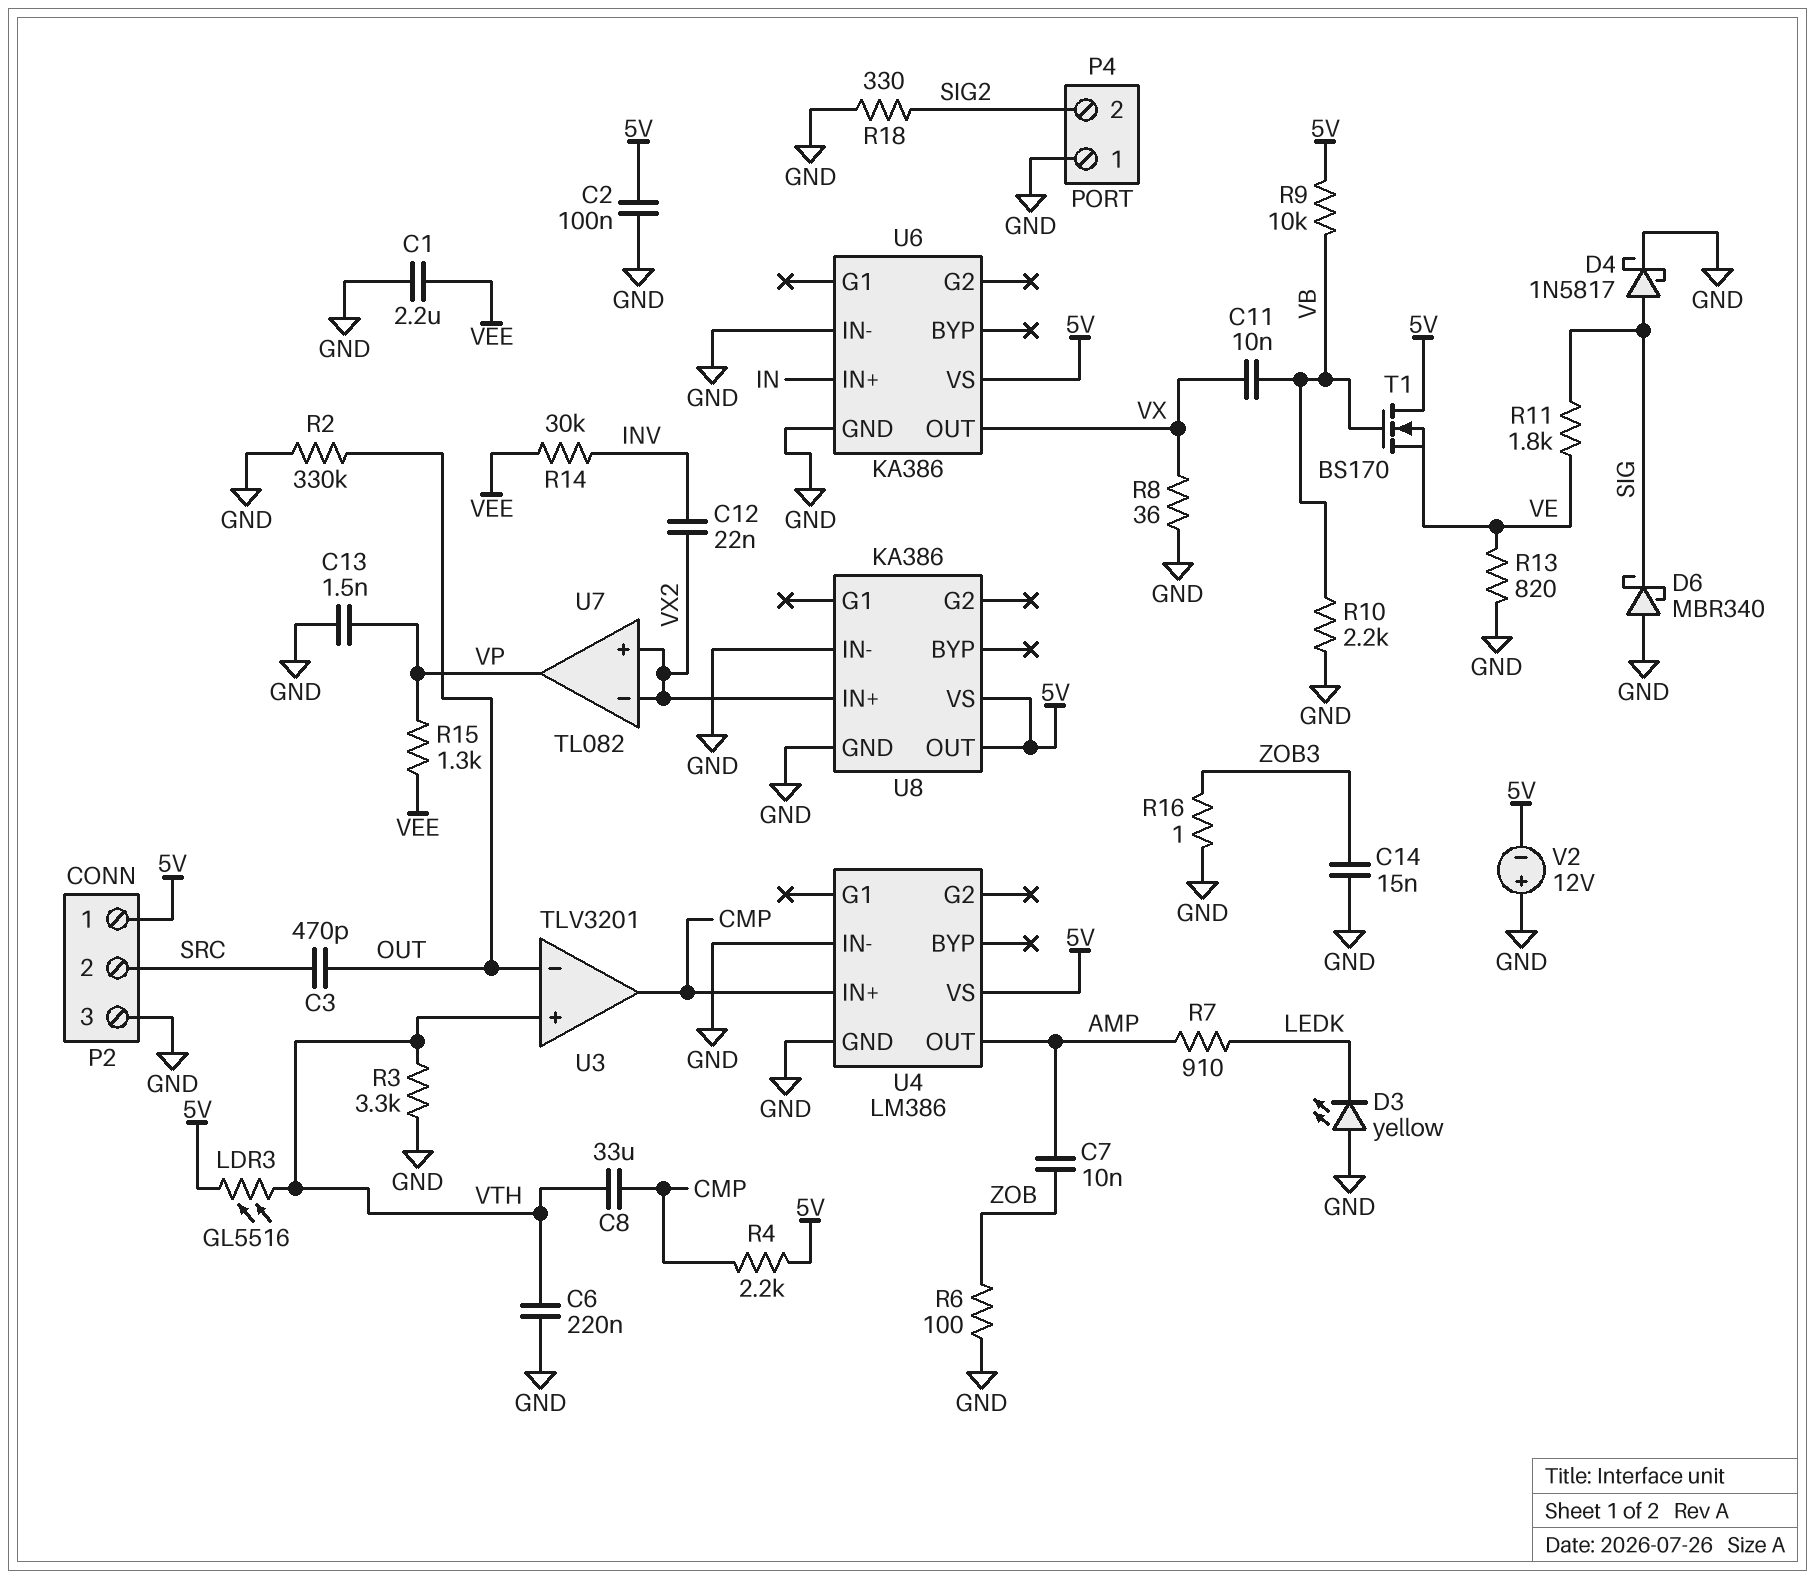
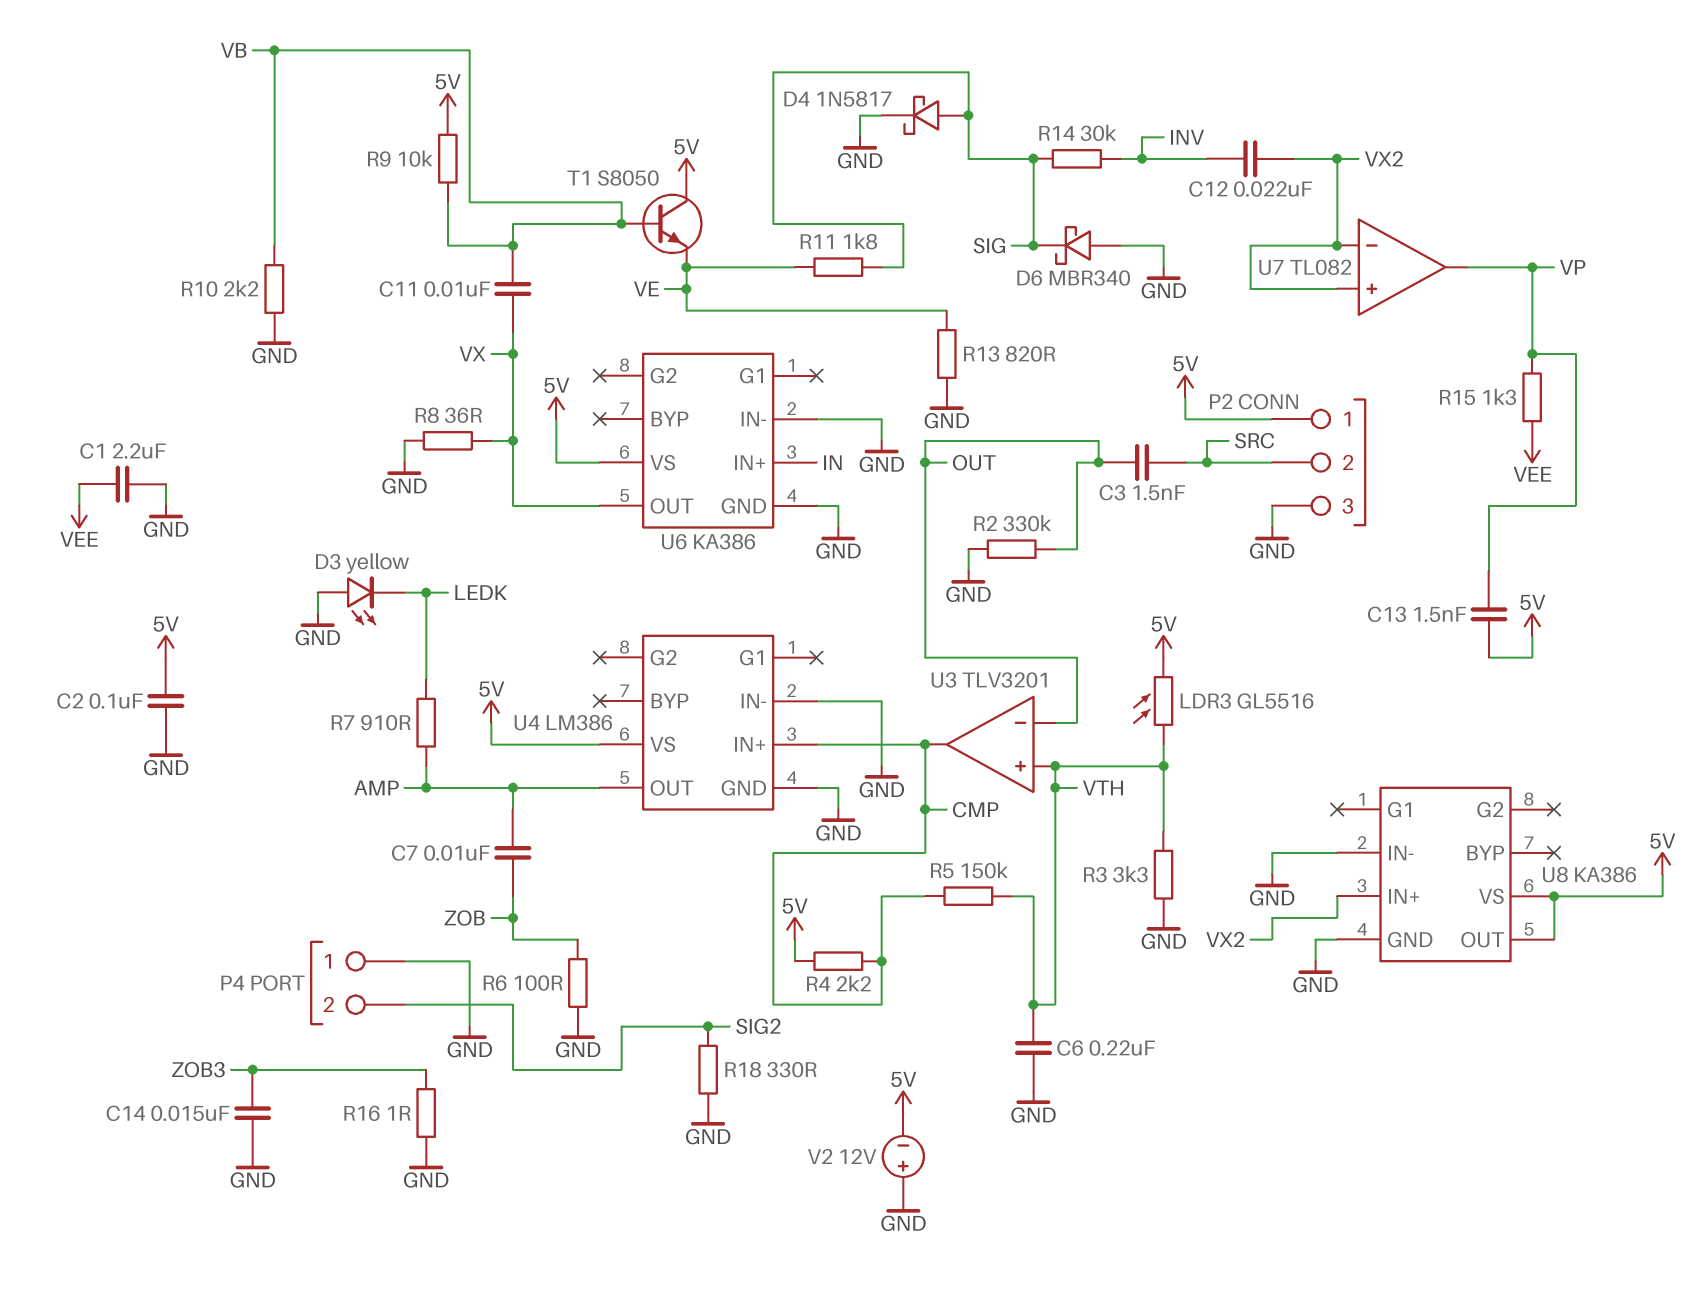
C3: 470pF (OUT, SRC) -> 1.5nF (OUT, SRC)
C8: 33uF (CMP, VTH) -> none
C13: 1.5nF (GND, VP) -> 1.5nF (5V, VP)
R5: none -> 150k (CMP, VTH)
R14: 30k (INV, VEE) -> 30k (INV, SIG)
T1: NMOS BS170 (G VB, D 5V, S VE) -> NPN S8050 (B VB, C 5V, E VE)

